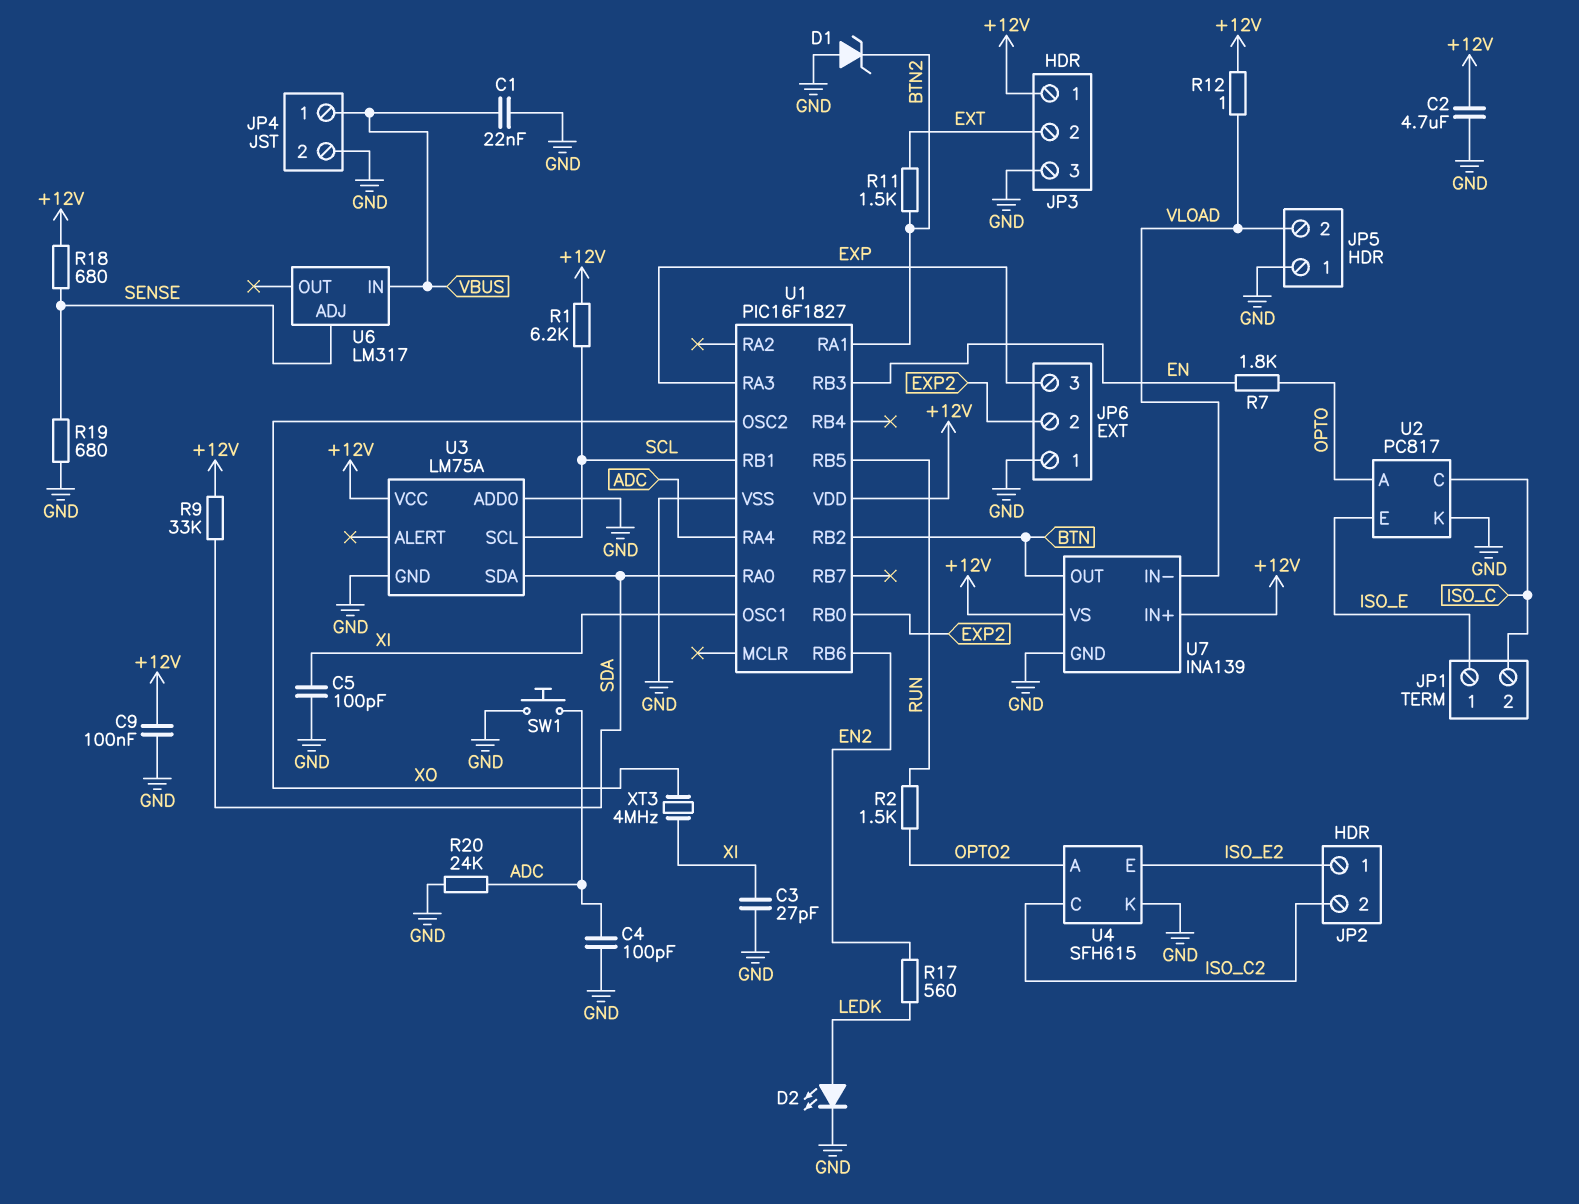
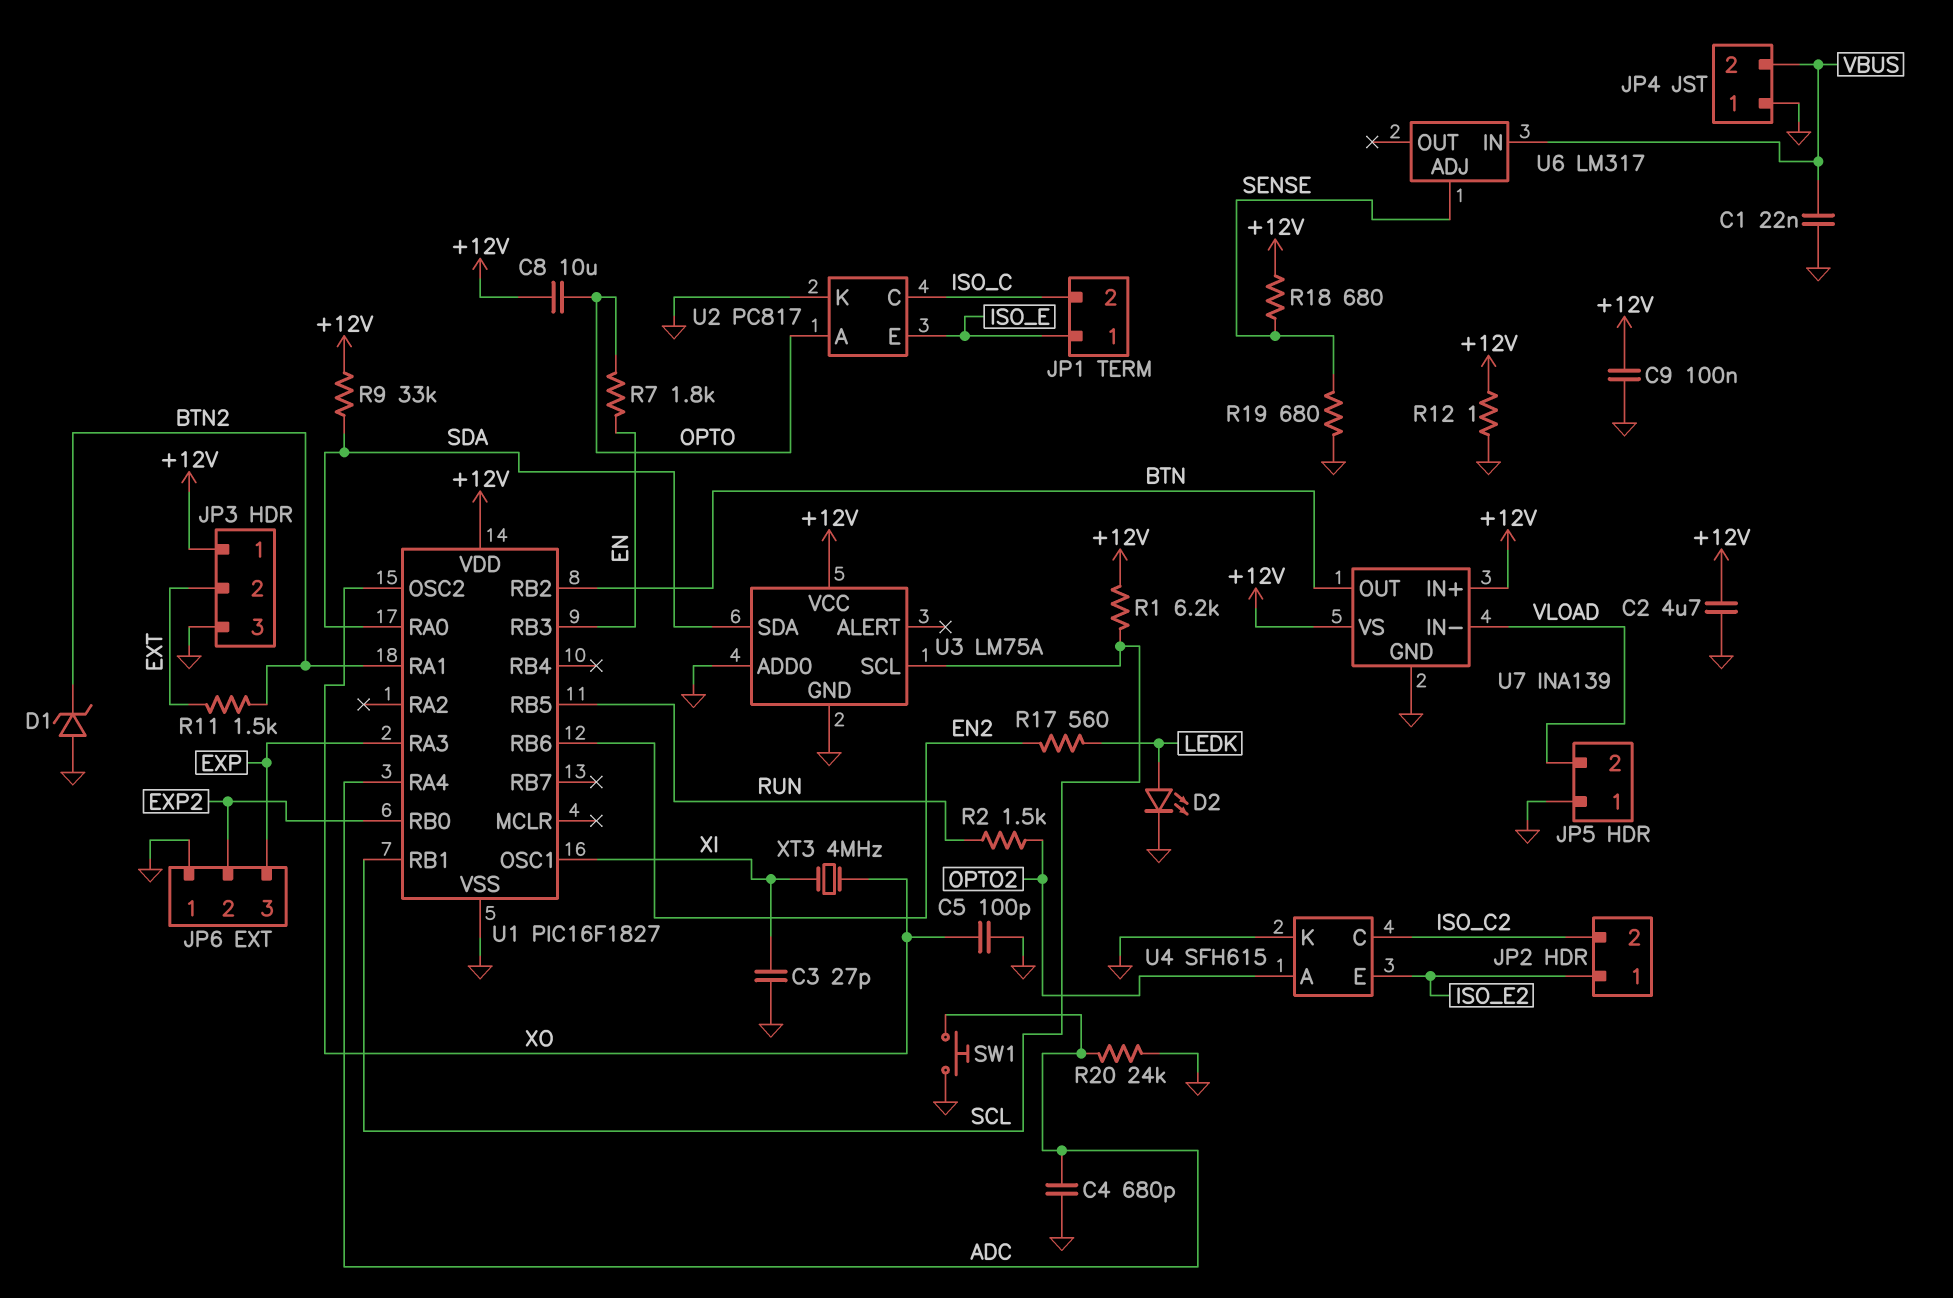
C4: 100pF (ADC, GND) -> 680pF (ADC, GND)
C5: 100pF (GND, XI) -> 100pF (GND, XO)
C8: none -> 10uF (+12V, OPTO)
JP4 pin 1: VBUS -> GND
JP4 pin 2: GND -> VBUS
R12: 1 (+12V, VLOAD) -> 1 (+12V, GND)

